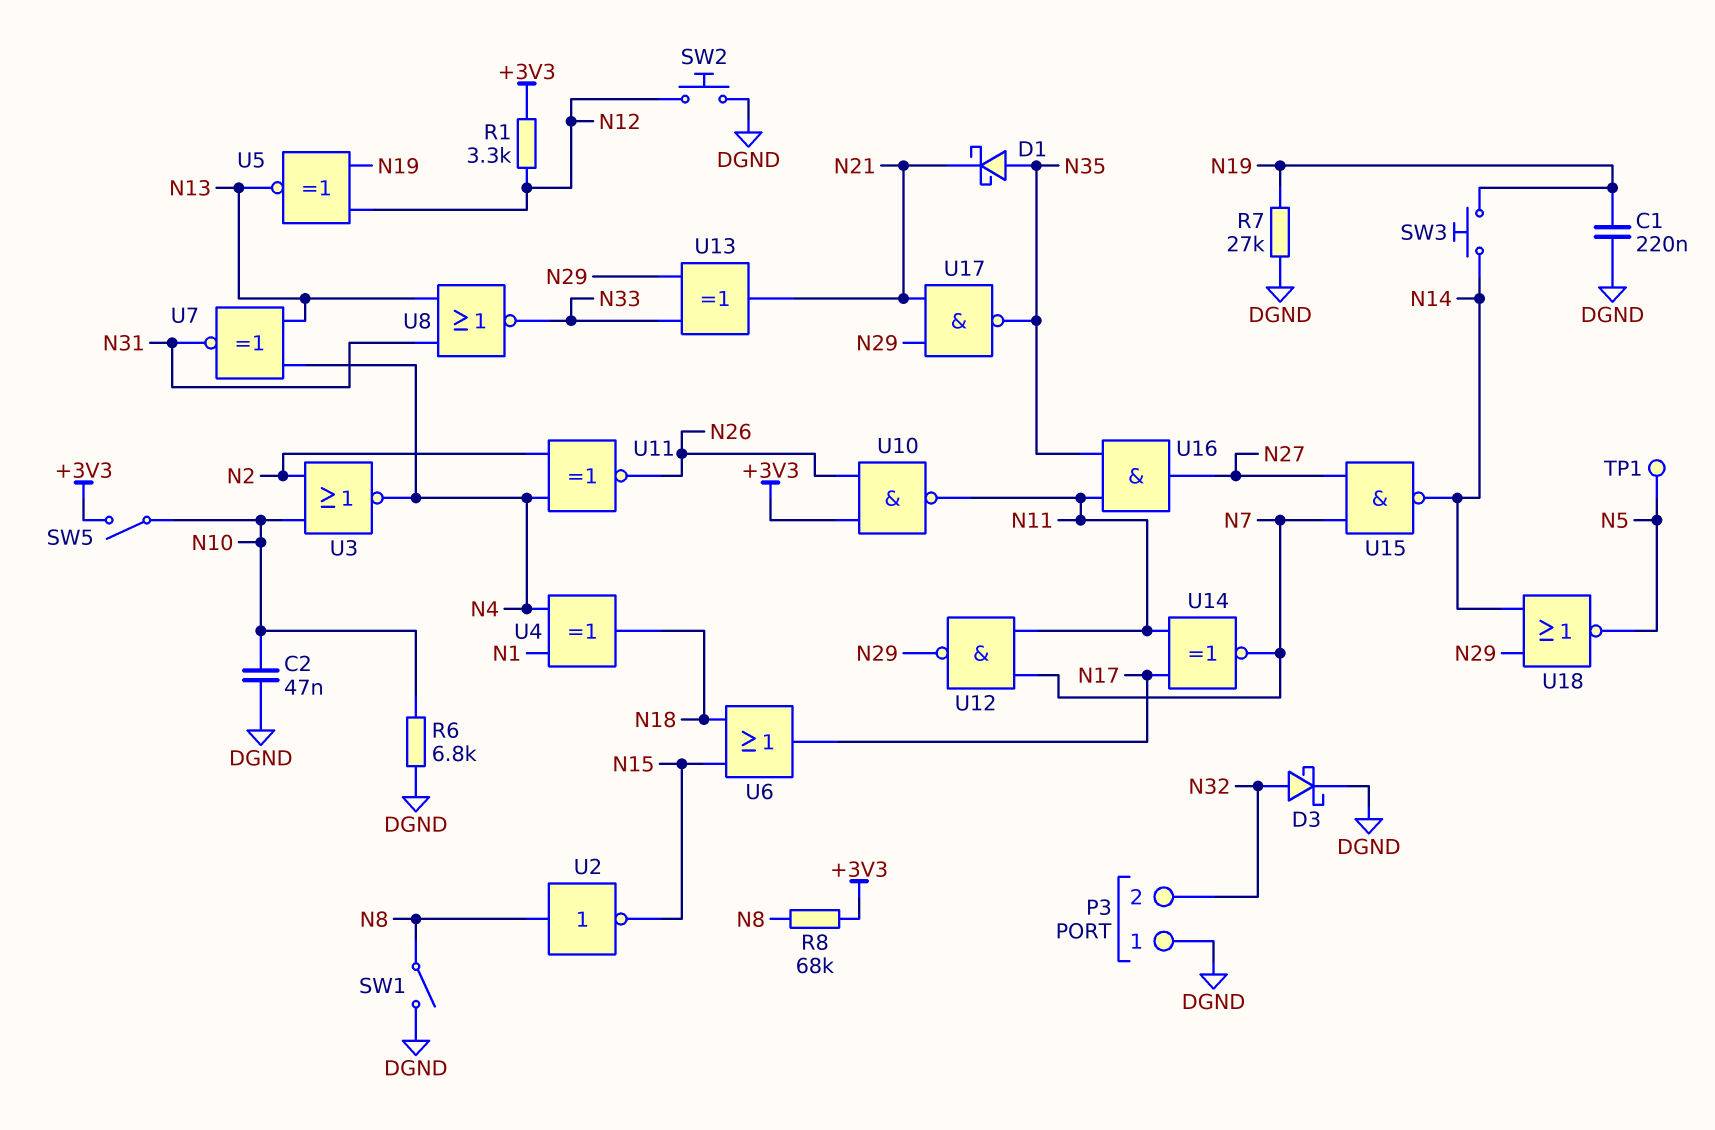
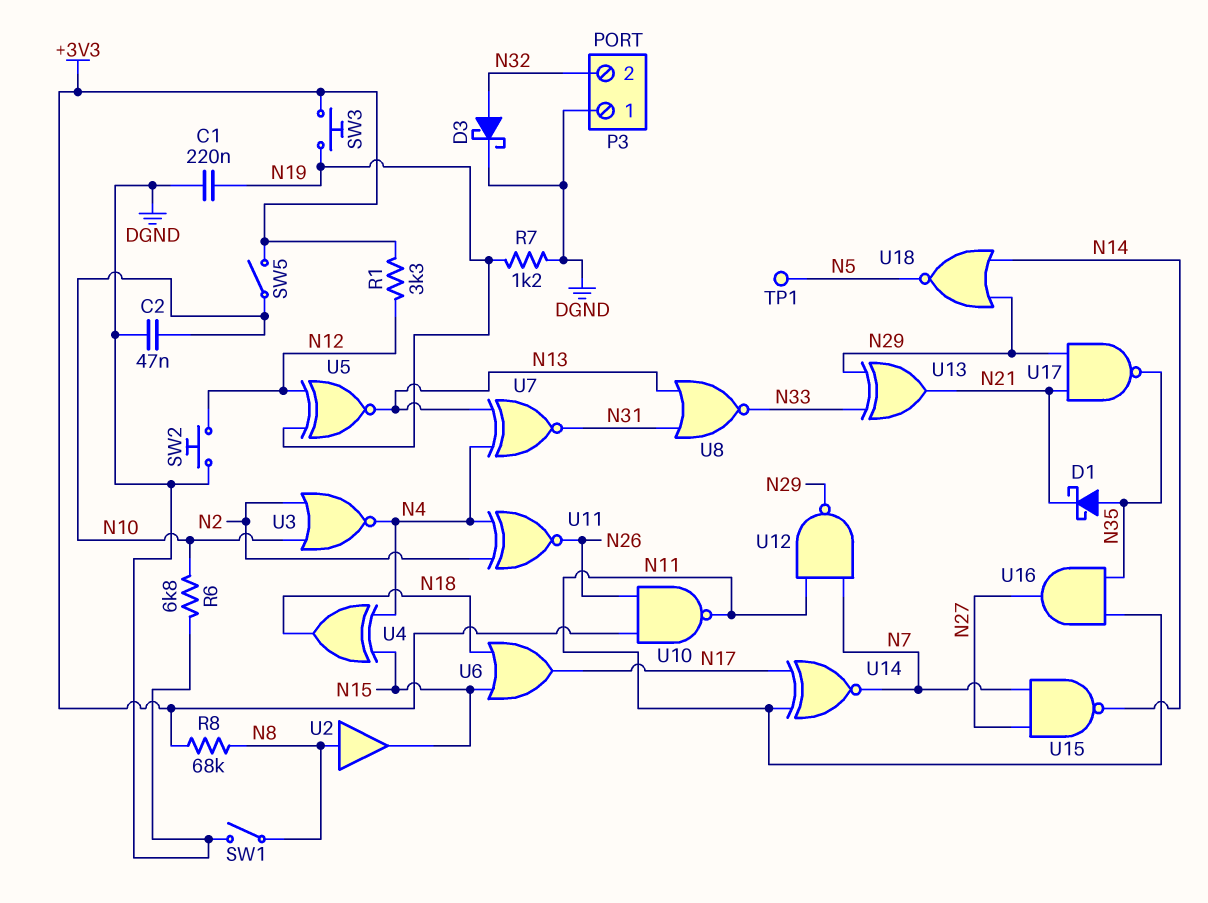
R7: 27k (DGND, N19) -> 1.2k (DGND, N19)
SW3: button (N14, N19) -> button (+3V3, N19)
U2: NOT (in N8, out N15) -> buffer (in N8, out N15)
U4: XOR (in N1, in N4, out N18) -> XOR (in N4, in N15, out N18)

